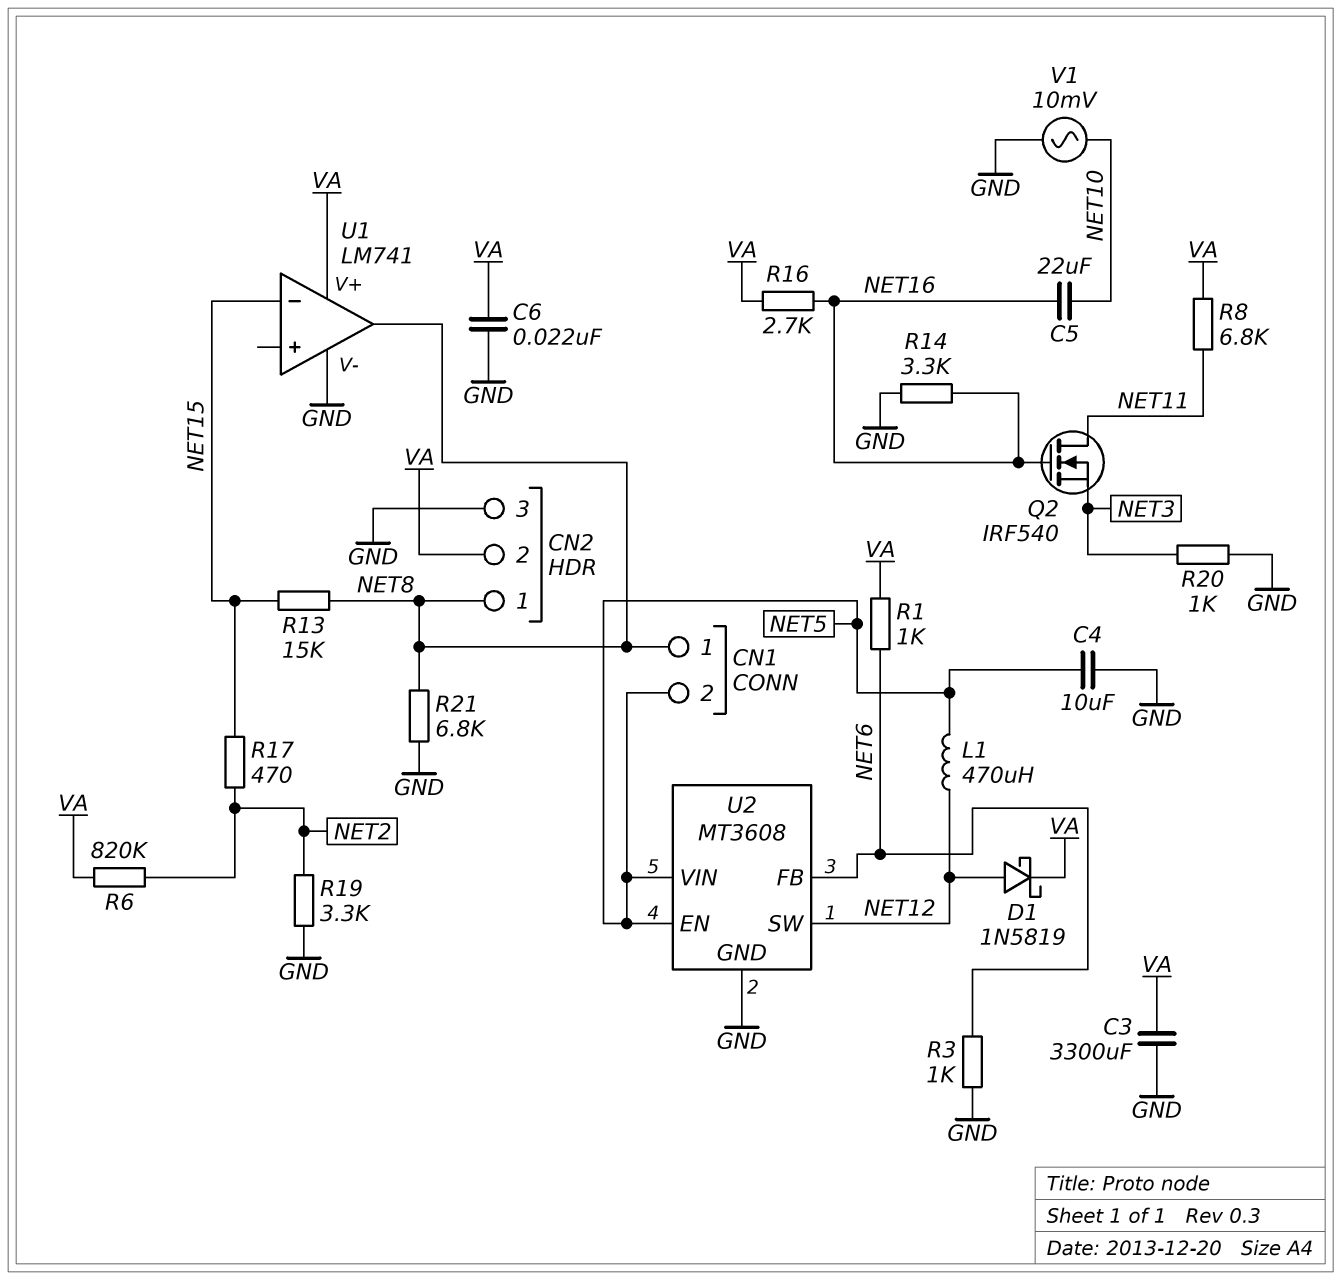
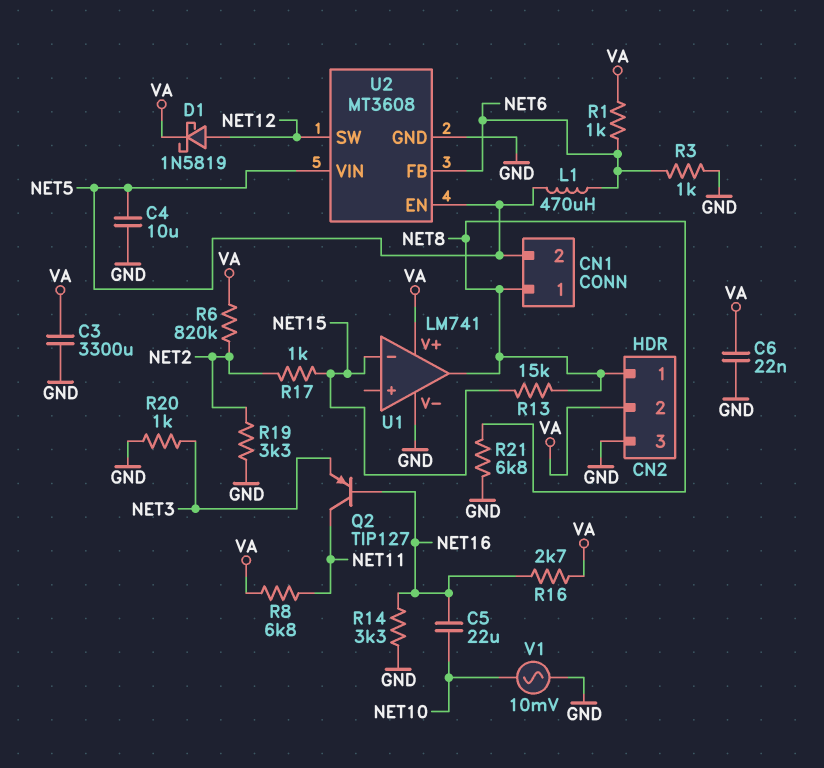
L1: 470uH (NET5, NET12) -> 470uH (NET5, NET6)
Q2: NMOS IRF540 (G NET16, D NET11, S NET3) -> PNP TIP127 (B NET16, C NET11, E NET3)
R17: 470 (NET2, NET15) -> 1k (NET2, NET15)

